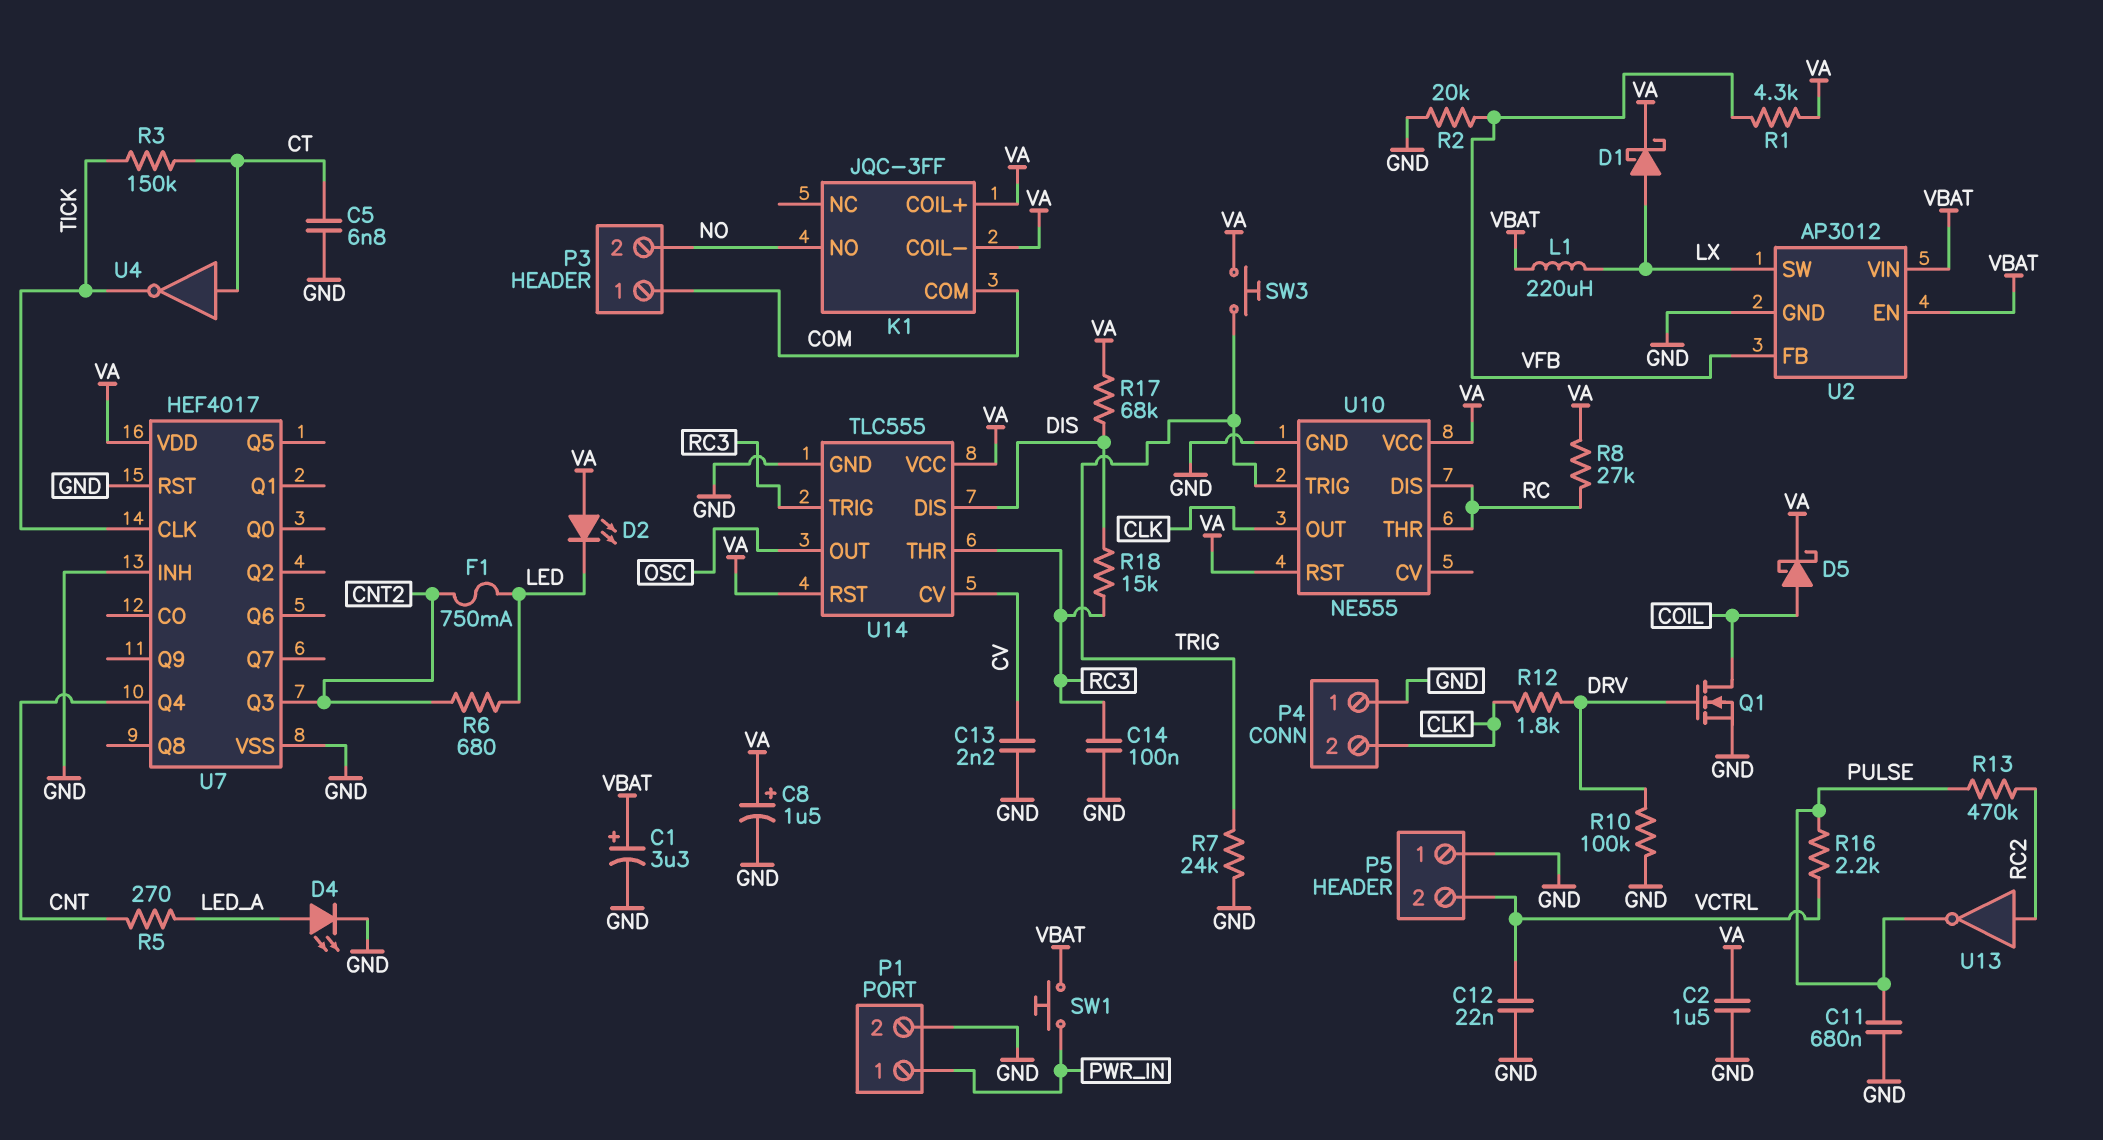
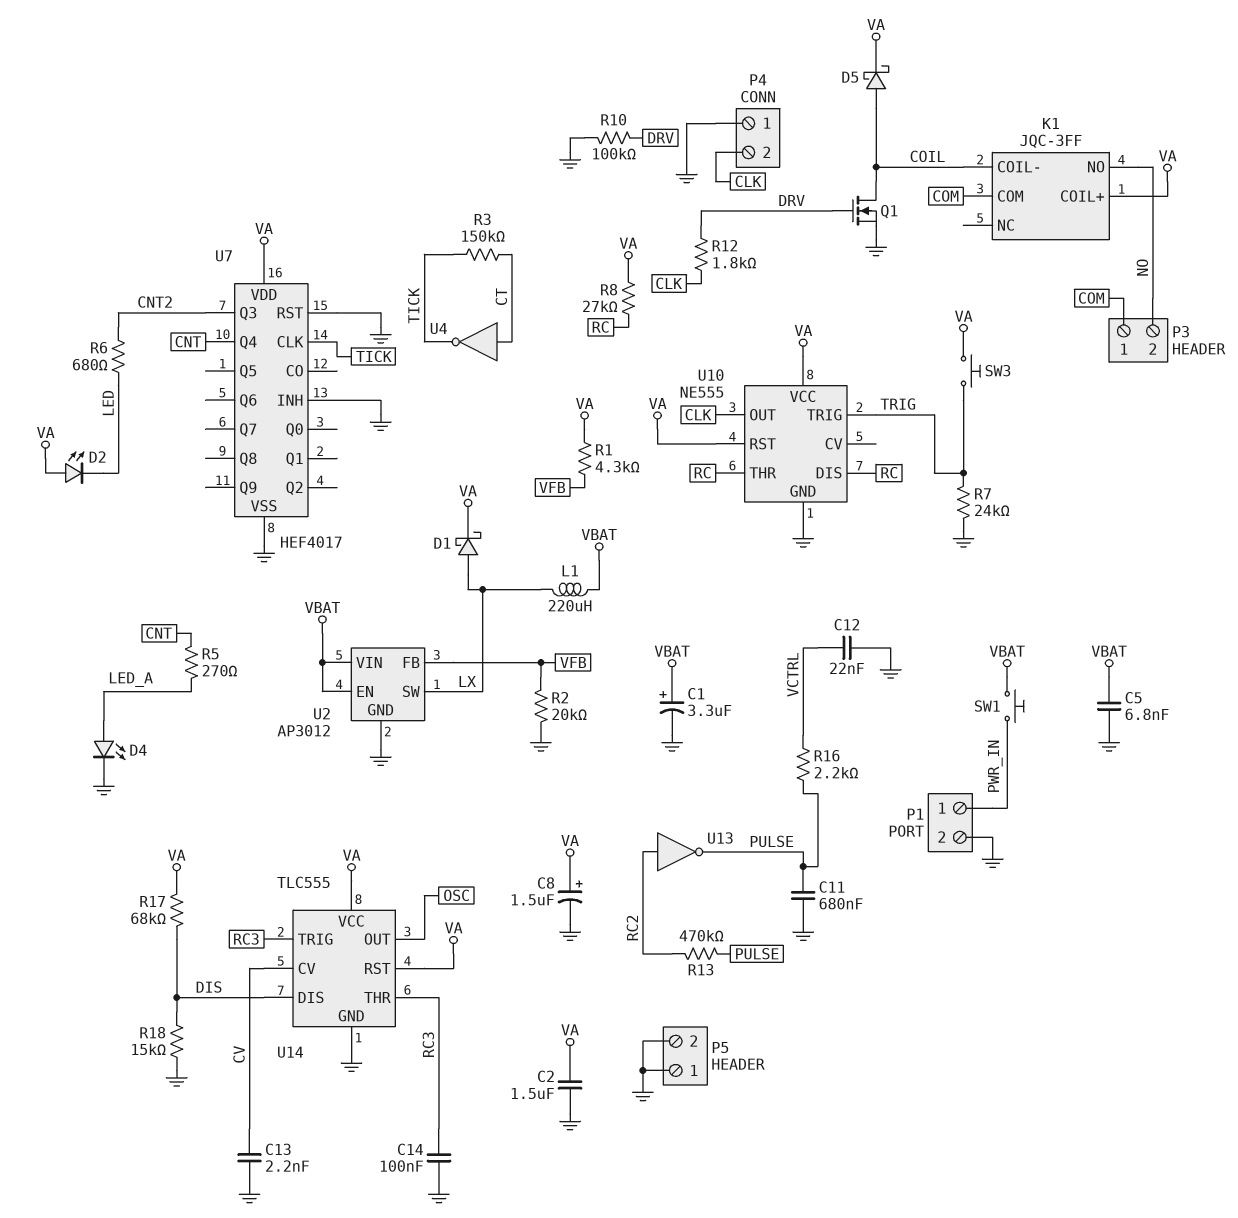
C5: 6.8nF (CT, GND) -> 6.8nF (GND, VBAT)
F1: 750mA (CNT2, LED) -> none
K1 pin COIL-: VA -> COIL
P5 pin 2: VCTRL -> GND
R18: 15k (DIS, RC3) -> 15k (DIS, GND)

